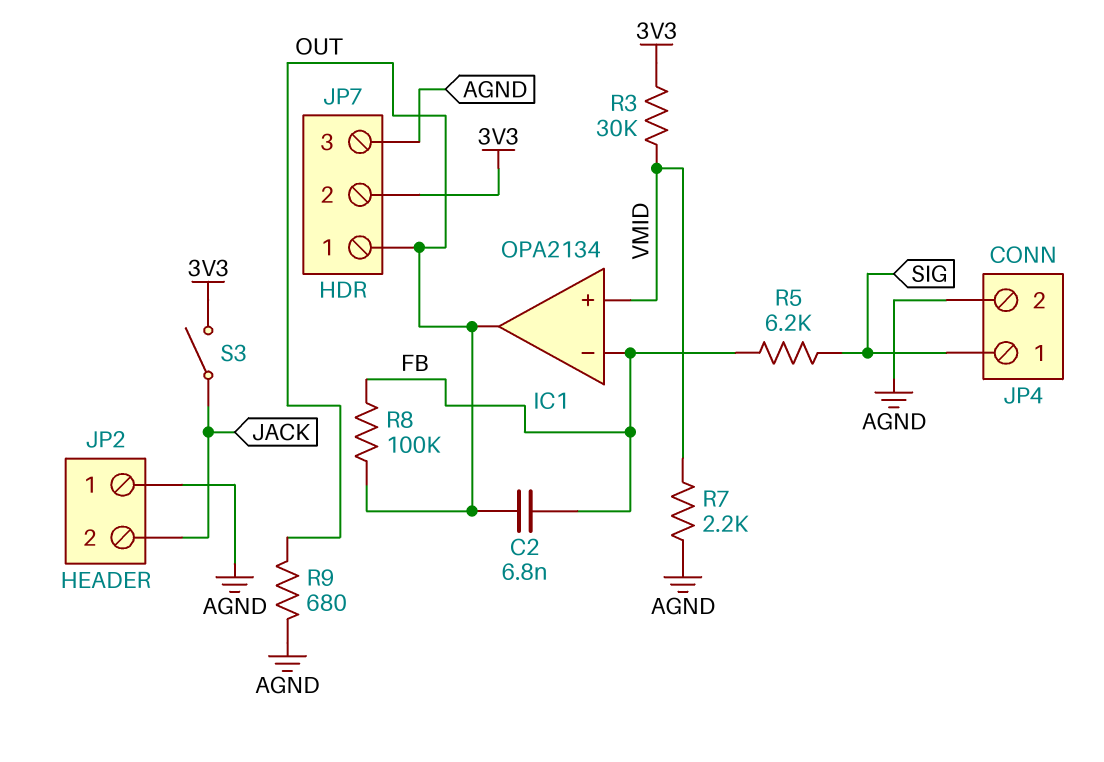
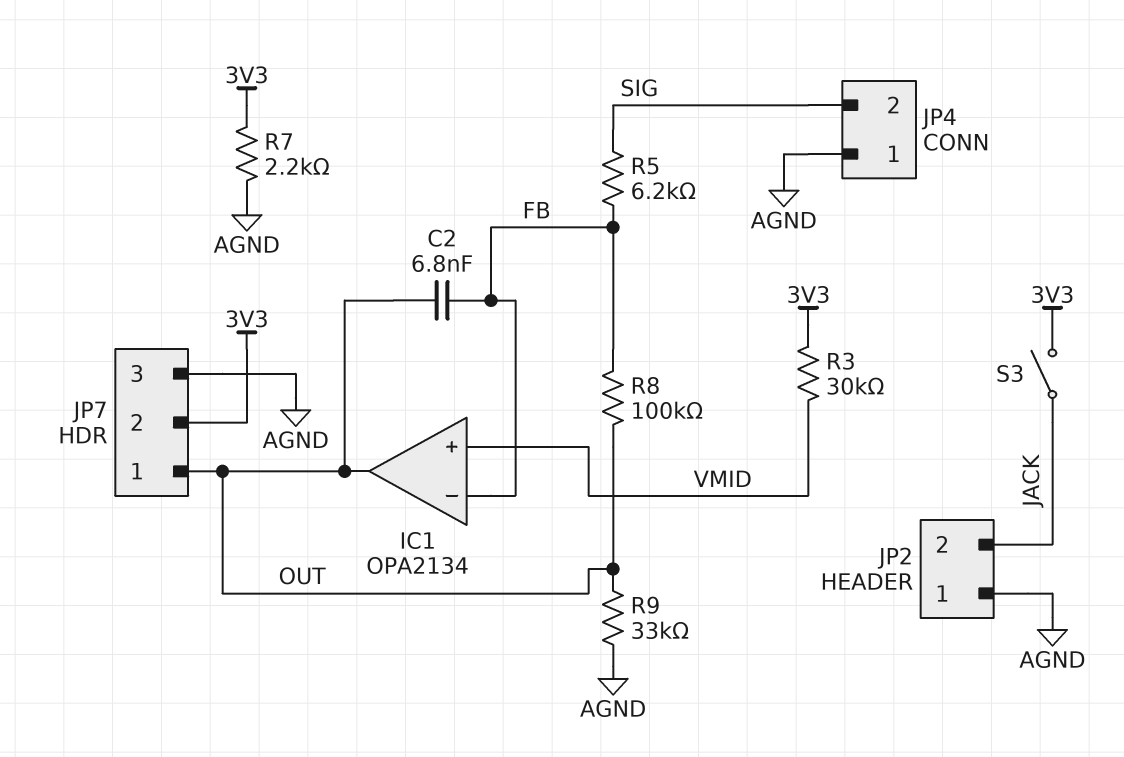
JP4 pin 1: SIG -> AGND
JP4 pin 2: AGND -> SIG
R7: 2.2k (AGND, VMID) -> 2.2k (3V3, AGND)
R9: 680 (AGND, OUT) -> 33k (AGND, OUT)

